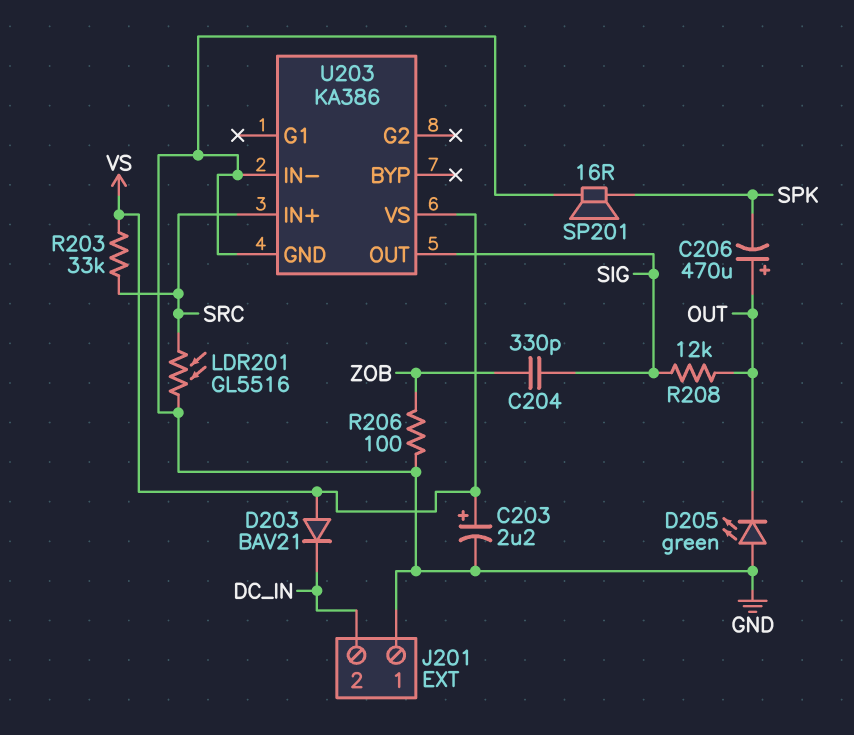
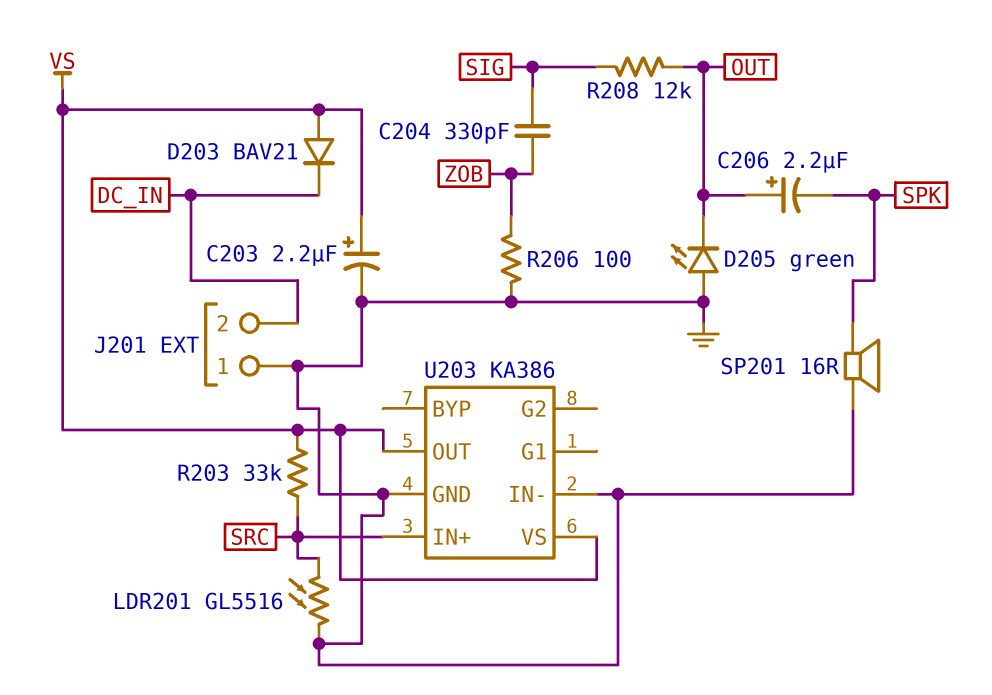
C206: 470uF (plus OUT, minus SPK) -> 2.2uF (plus OUT, minus SPK)
U203 pin OUT: SIG -> VS

